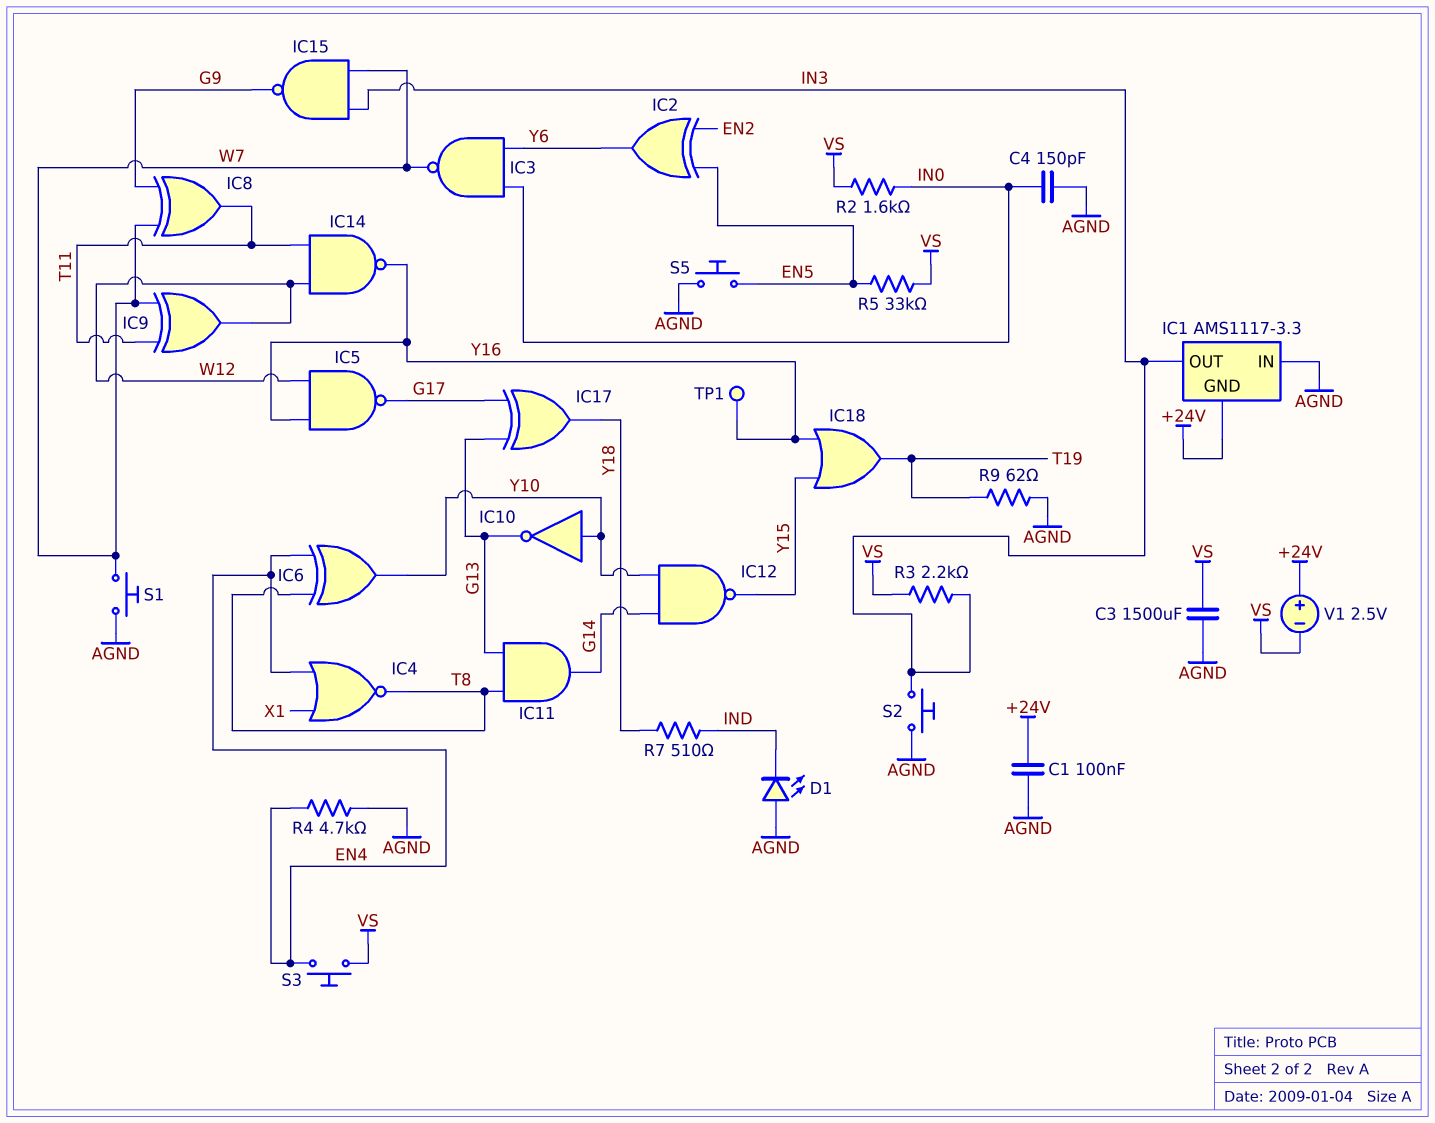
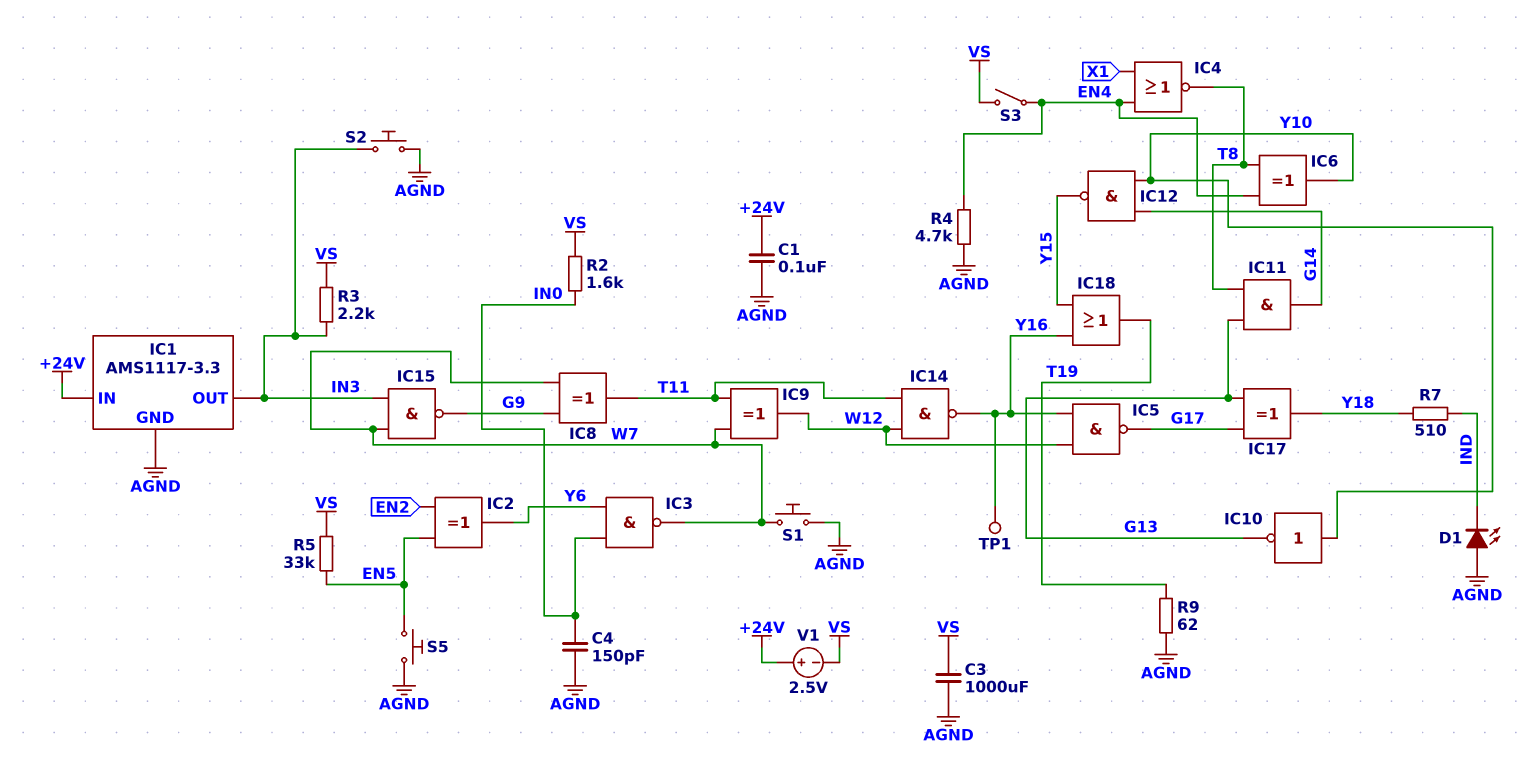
C3: 1500uF (AGND, VS) -> 1000uF (AGND, VS)
IC1 pin GND: +24V -> AGND
IC1 pin IN: AGND -> +24V
S3: button (EN4, VS) -> switch (EN4, VS)

